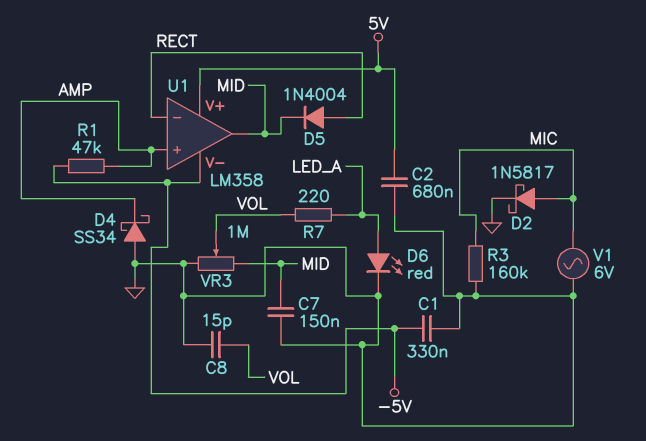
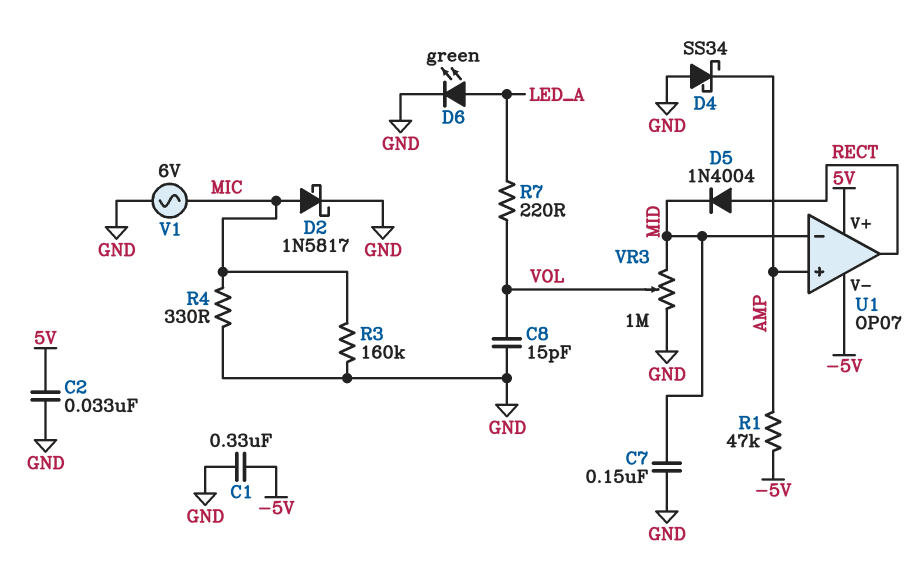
C2: 680nF (5V, GND) -> 33nF (5V, GND)
D6: LED red (A LED_A, K GND) -> LED green (A LED_A, K GND)
R4: none -> 330 (GND, MIC)
U1: LM358 -> OP07
U1 pin in-: RECT -> MID
U1 pin out: MID -> RECT

